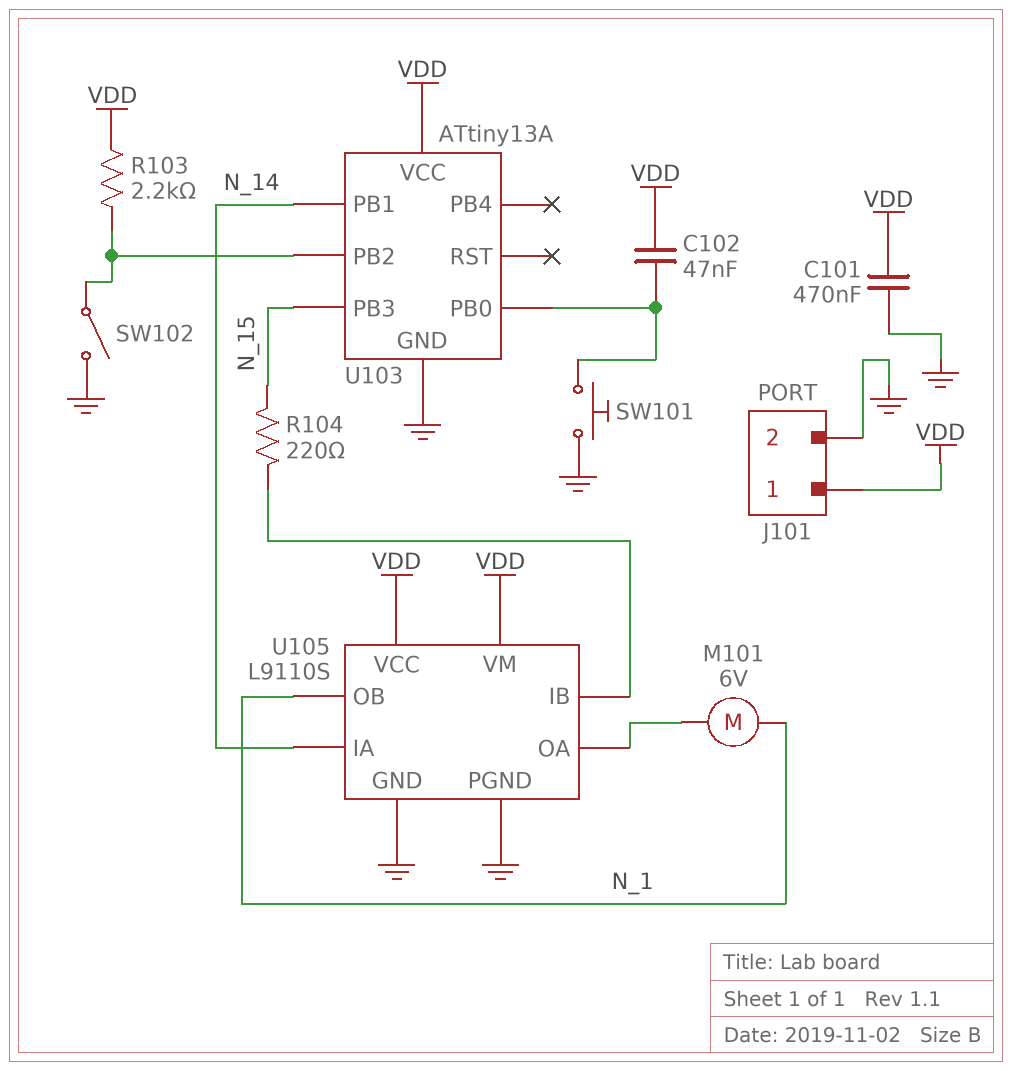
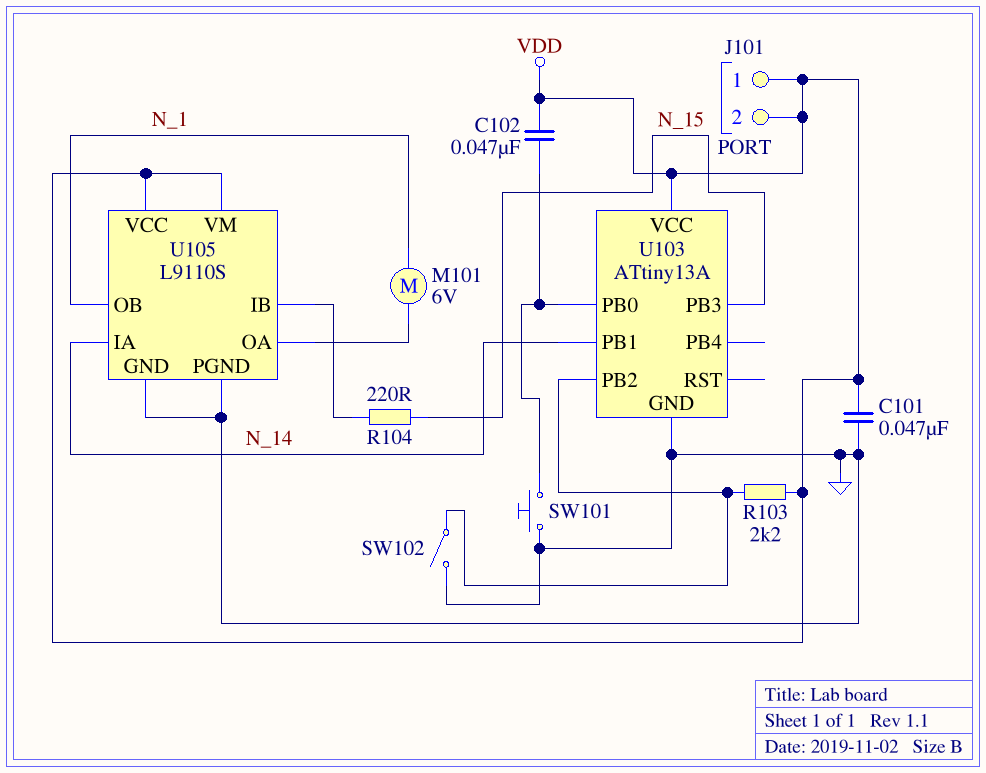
C101: 470nF (GND, VDD) -> 47nF (GND, VDD)
J101 pin 2: GND -> VDD

